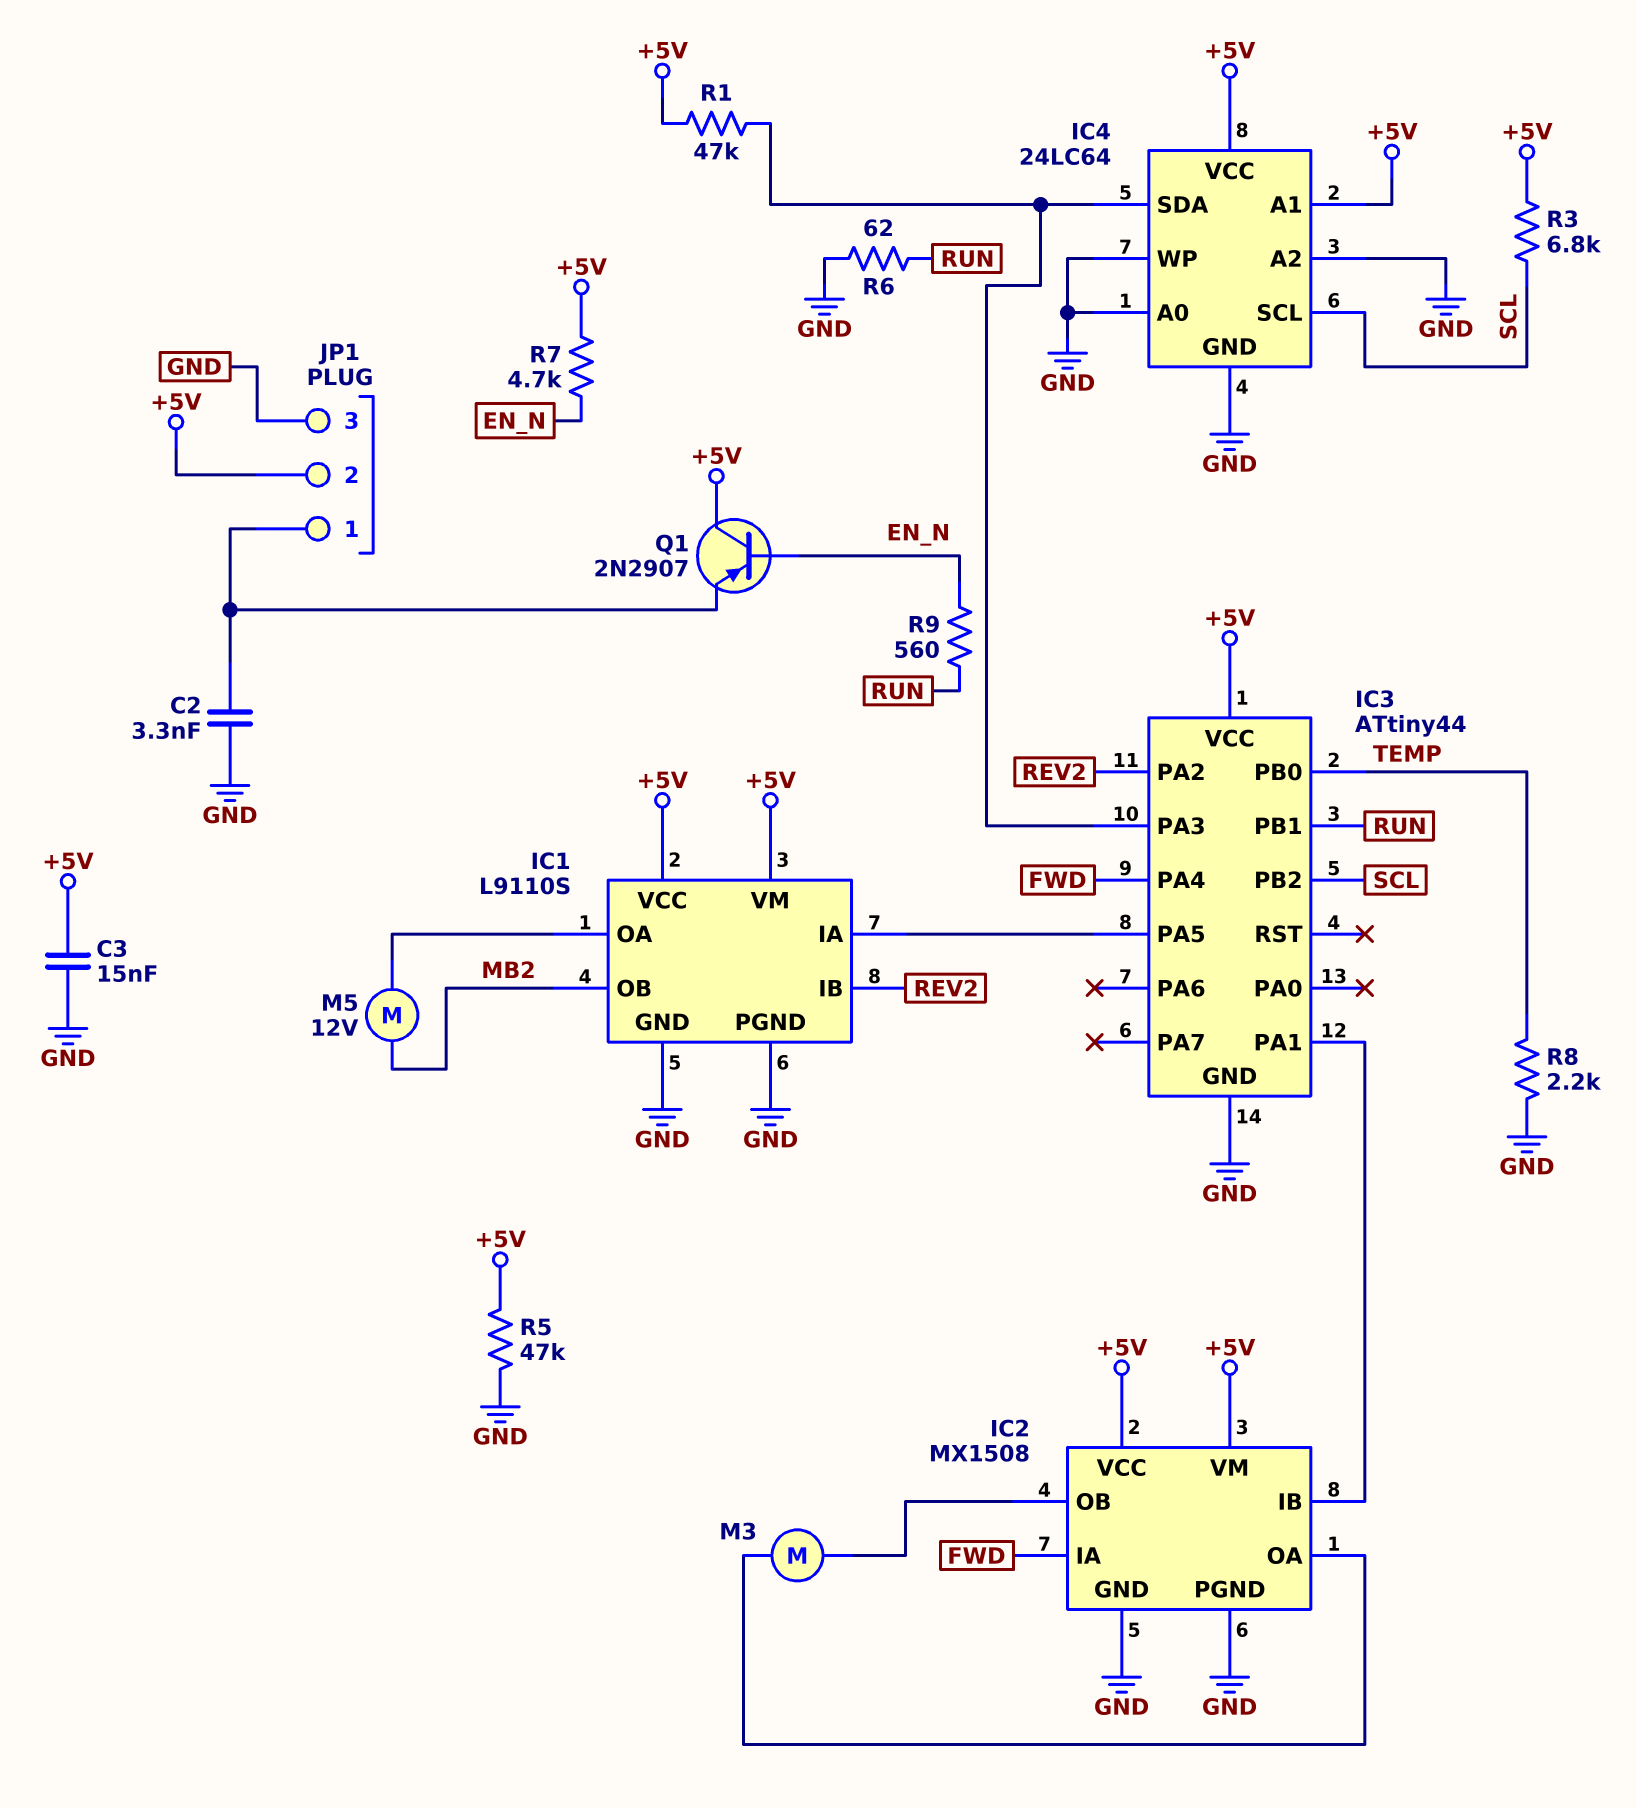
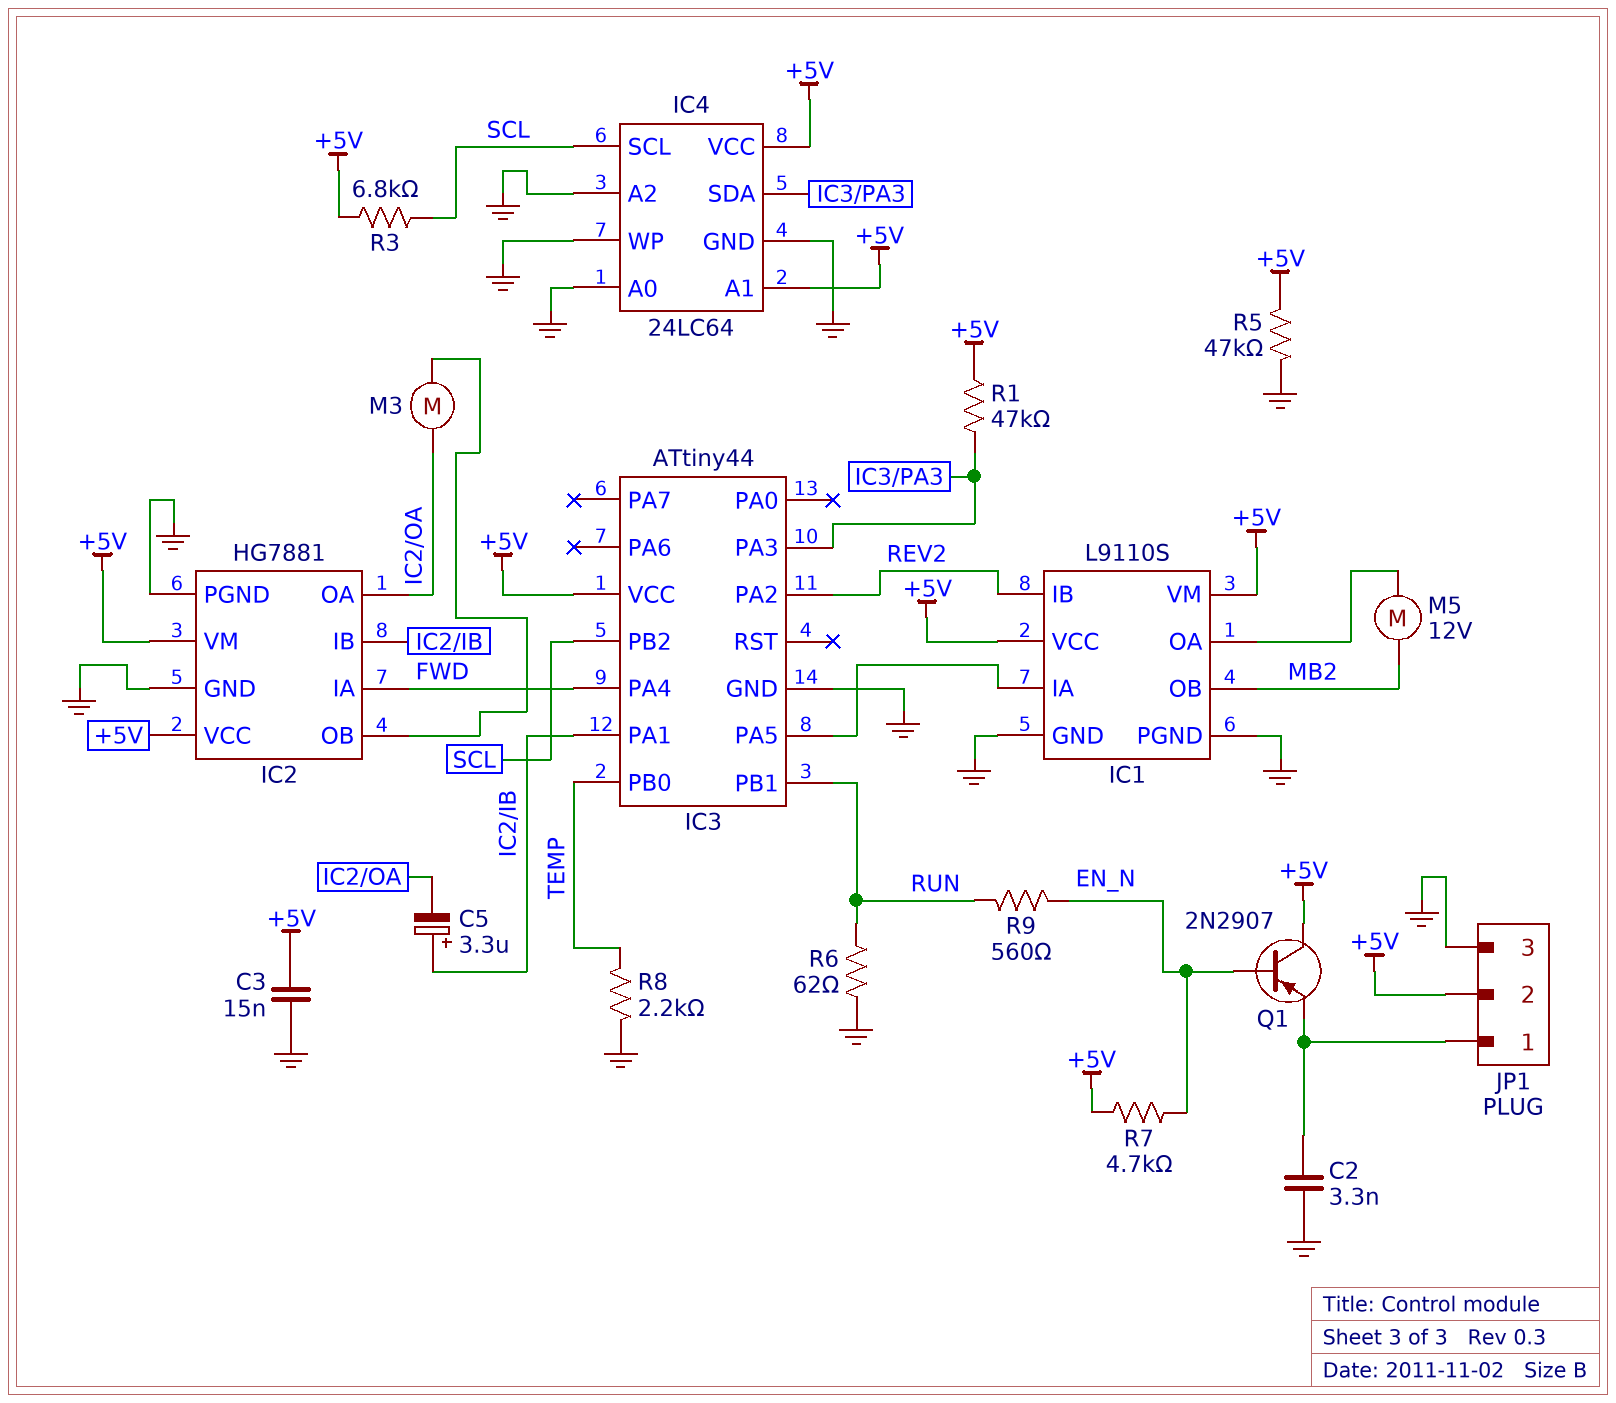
C5: none -> 3.3uF (plus IC2/IB, minus IC2/OA)
IC2: MX1508 -> HG7881

